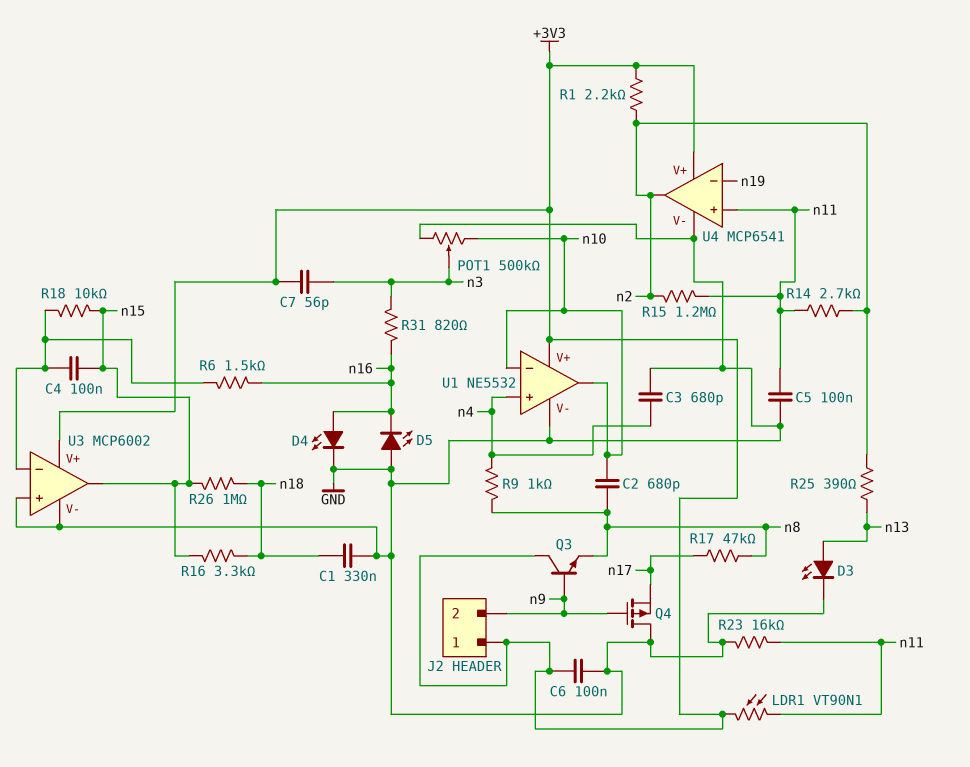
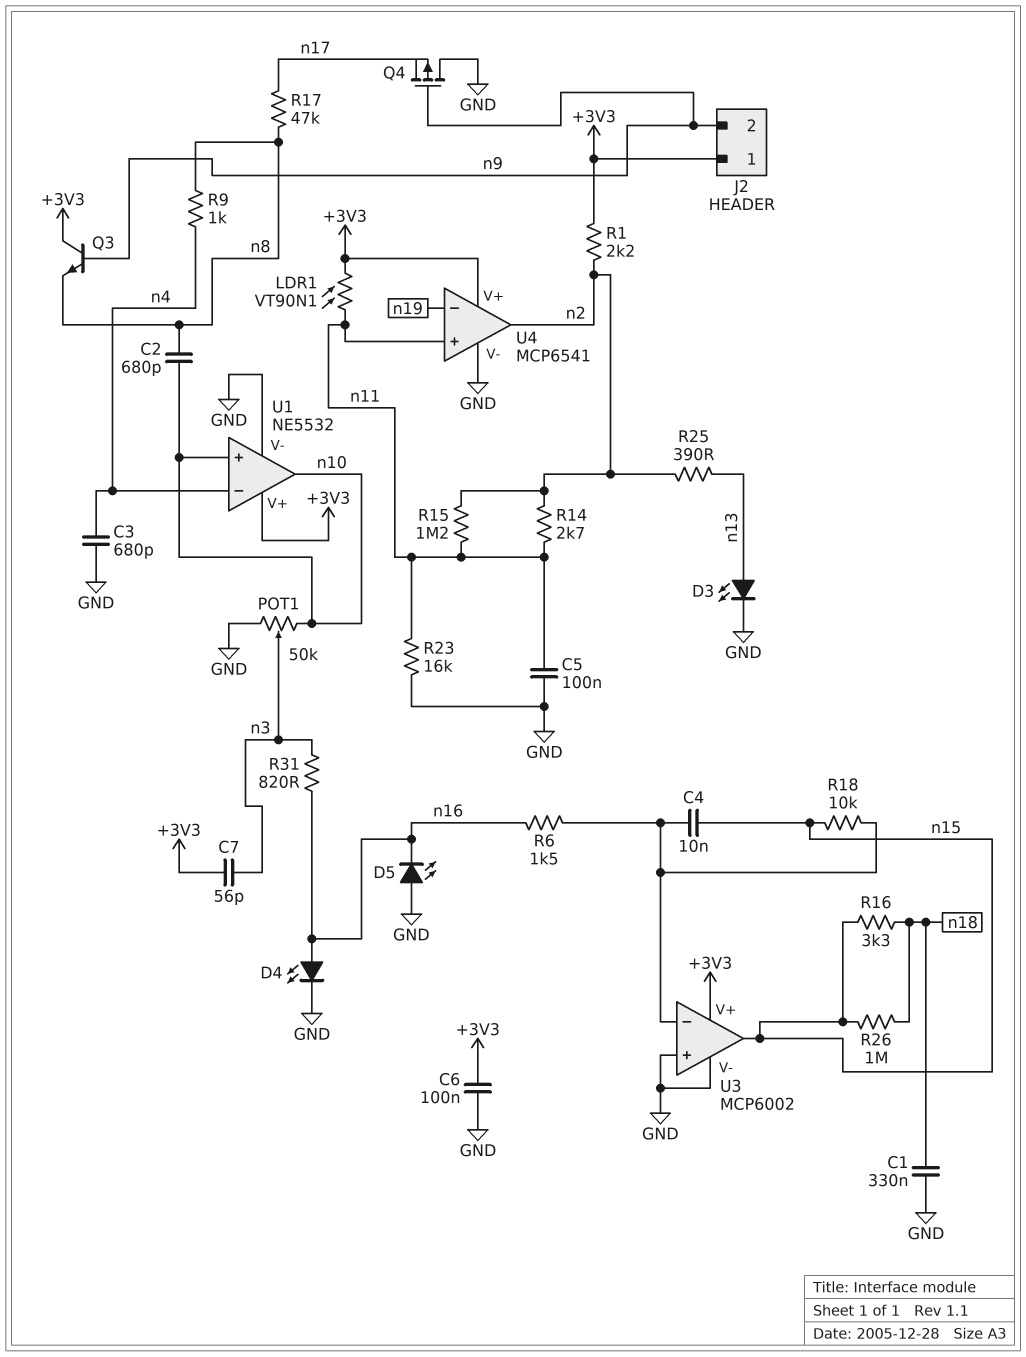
C4: 100nF (U3/in-, n15) -> 10nF (U3/in-, n15)
POT1: 500k (GND, n10, wiper n3) -> 50k (GND, n10, wiper n3)
U1 pin in+: n4 -> n10
U1 pin in-: n10 -> n4

